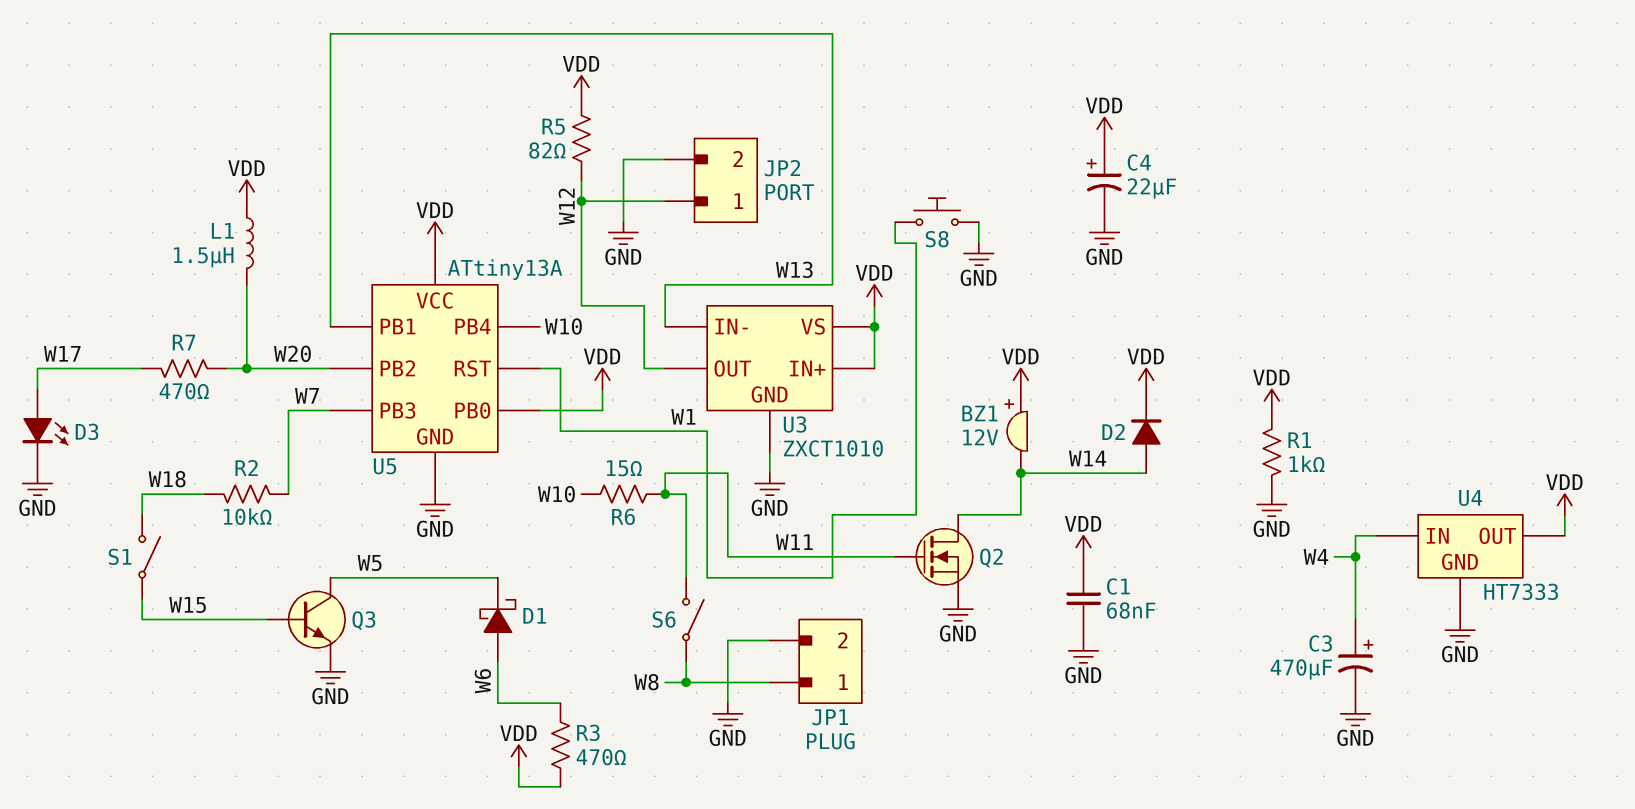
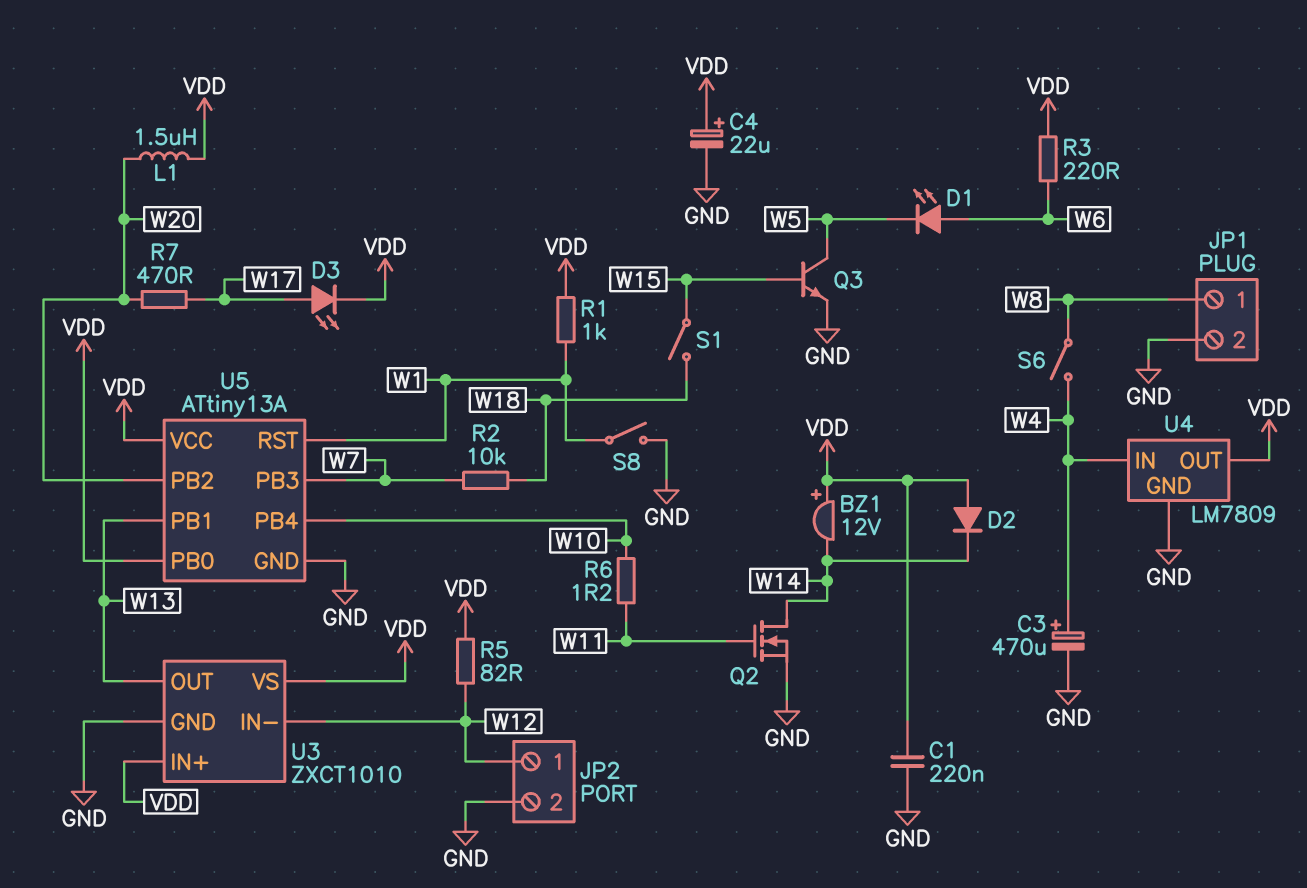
C1: 68nF (GND, VDD) -> 220nF (GND, VDD)
D1: schottky (A W6, K W5) -> LED (A W6, K W5)
D2: diode (A W14, K VDD) -> diode (A VDD, K W14)
D3: LED (A W17, K GND) -> LED (A W17, K VDD)
R1: 1k (GND, VDD) -> 1k (VDD, W1)
R3: 470 (VDD, W6) -> 220 (VDD, W6)
R6: 15 (W10, W11) -> 1.2 (W10, W11)
S6: switch (W8, W11) -> switch (W4, W8)
S8: button (GND, W1) -> switch (GND, W1)
U3 pin IN-: W13 -> W12
U3 pin OUT: W12 -> W13
U4: HT7333 -> LM7809

